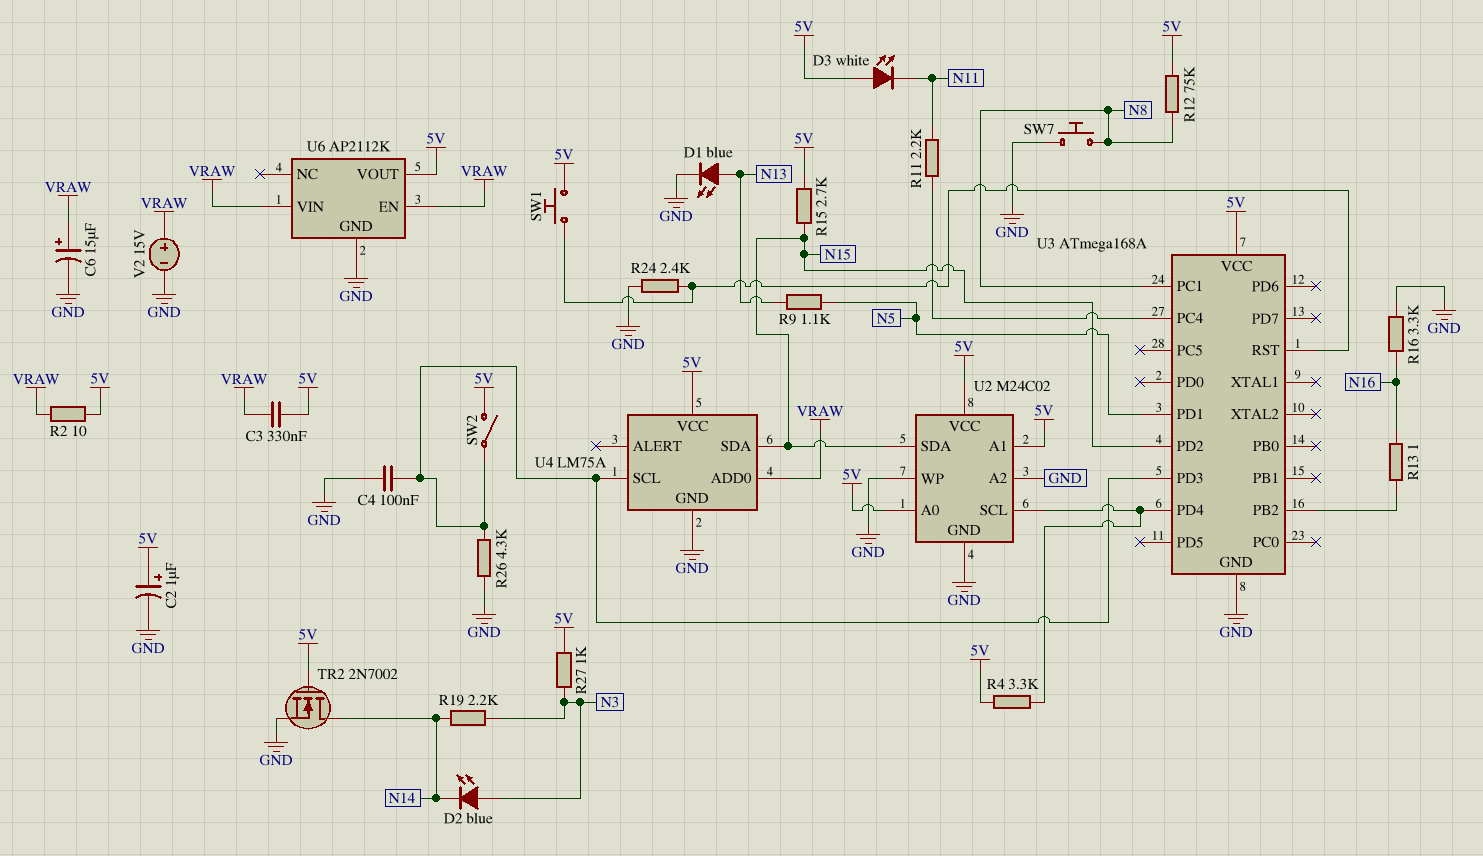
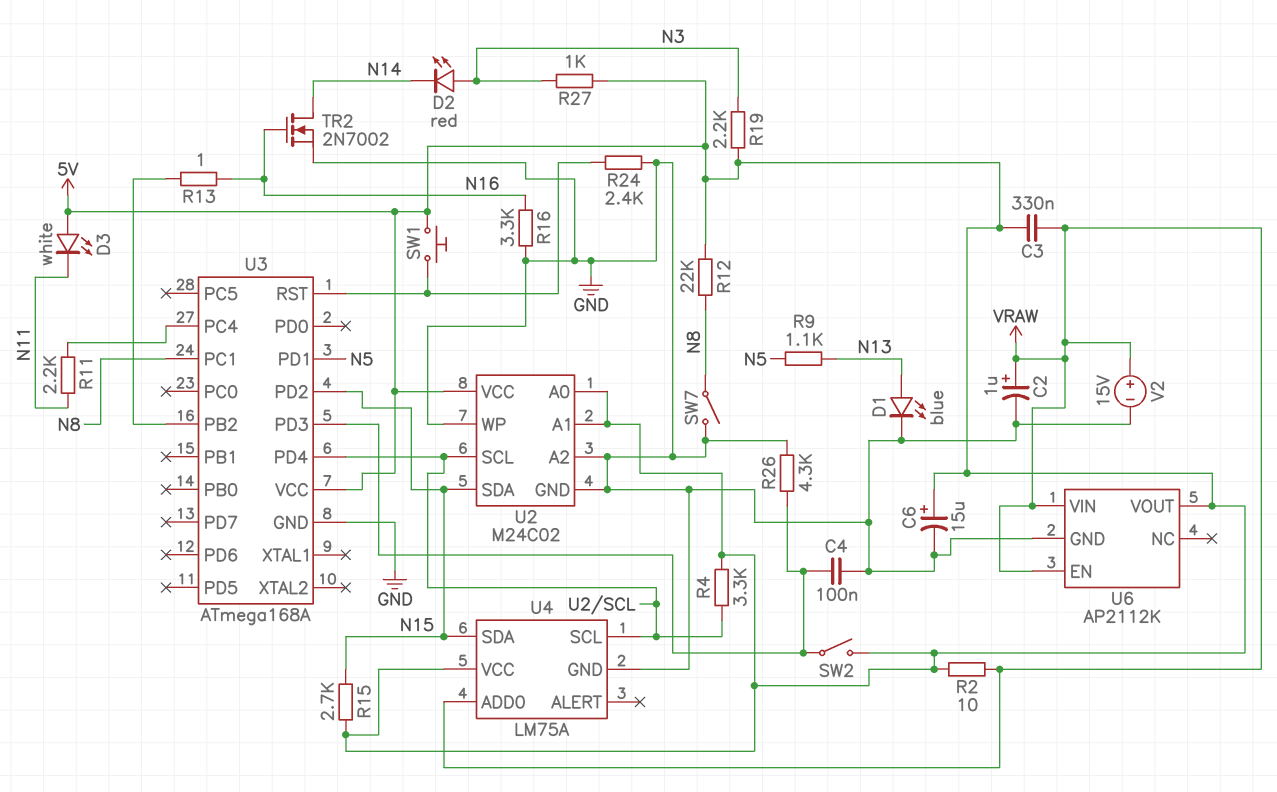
C2: 1uF (plus 5V, minus GND) -> 1uF (plus VRAW, minus GND)
C6: 15uF (plus VRAW, minus GND) -> 15uF (plus 5V, minus GND)
D2: LED blue (A N3, K N14) -> LED red (A N3, K N14)
R12: 75k (5V, N8) -> 22k (5V, N8)
R19: 2.2k (N3, N14) -> 2.2k (5V, N3)
SW7: button (GND, N8) -> switch (GND, N8)
TR2: NMOS 2N7002 (G 5V, D N14, S GND) -> NMOS 2N7002 (G N16, D N14, S GND)
U4 pin SCL: U3/PD3 -> U2/SCL

